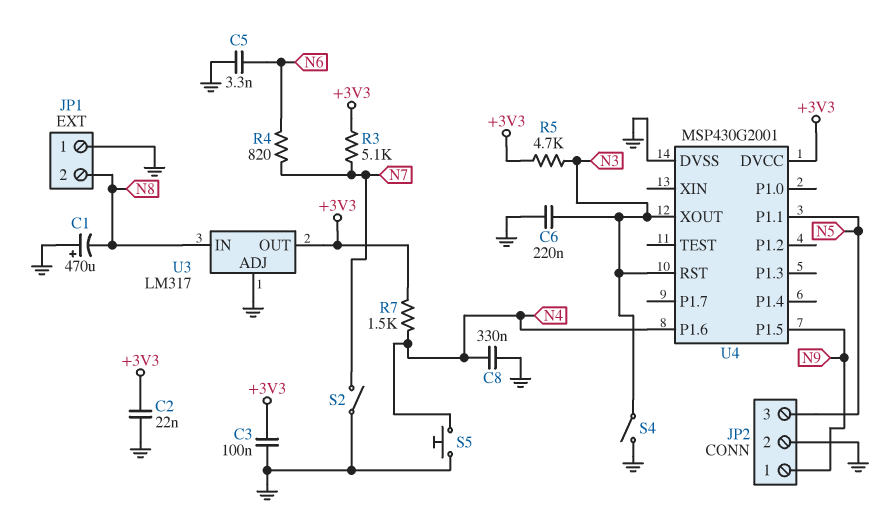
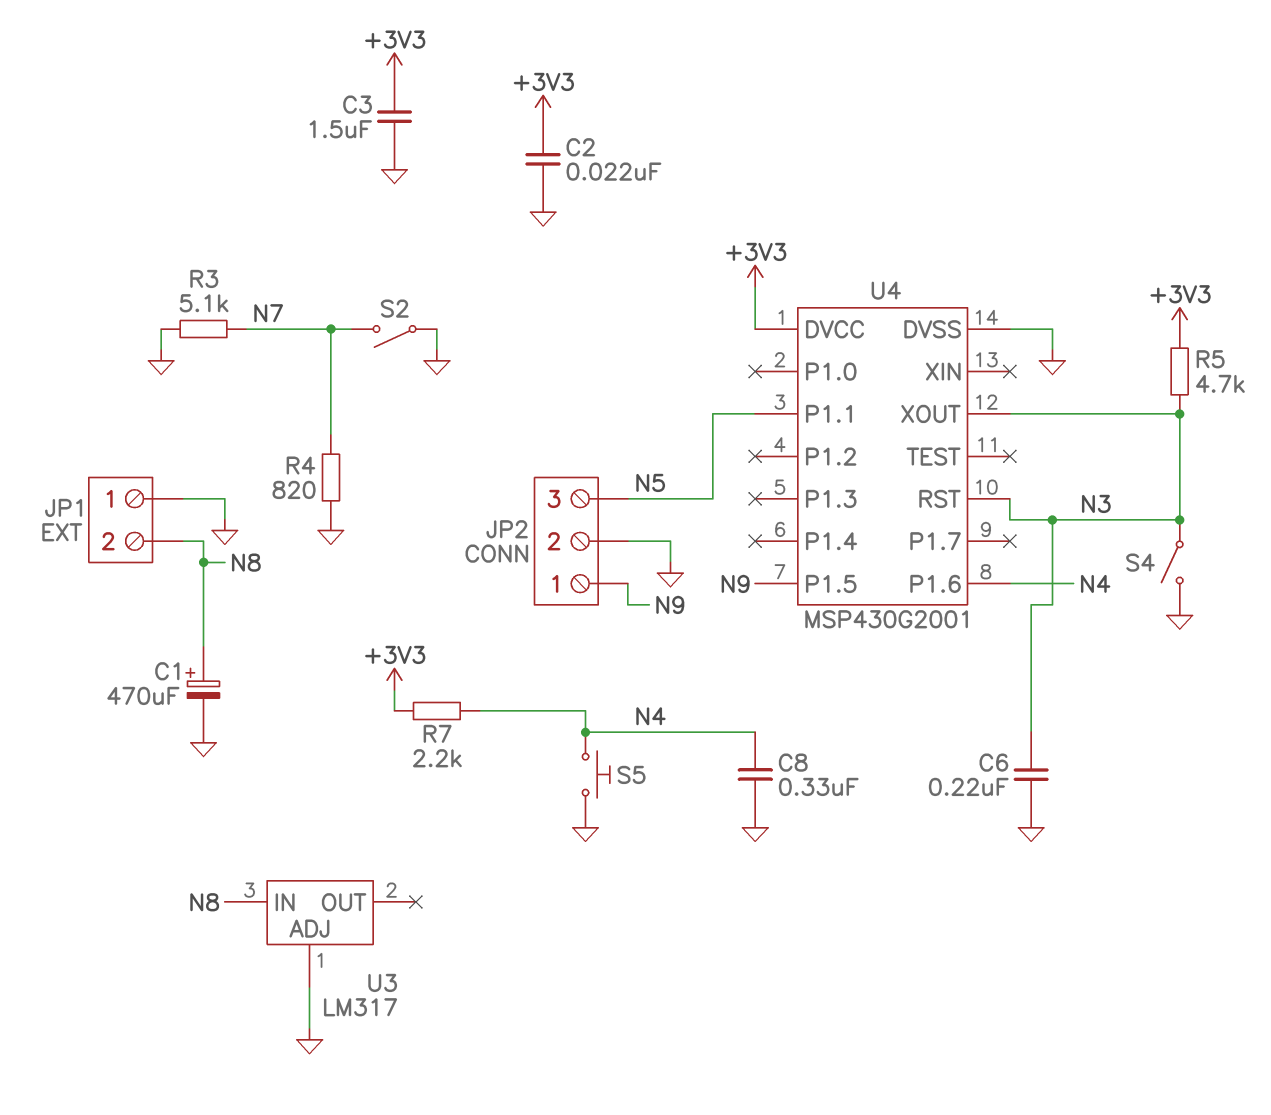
C1: 470uF (plus GND, minus N8) -> 470uF (plus N8, minus GND)
C3: 100nF (+3V3, GND) -> 1.5uF (+3V3, GND)
C5: 3.3nF (GND, N6) -> none
R3: 5.1k (+3V3, N7) -> 5.1k (GND, N7)
R4: 820 (N6, N7) -> 820 (GND, N7)
R7: 1.5k (+3V3, N4) -> 2.2k (+3V3, N4)
U3 pin OUT: +3V3 -> none

